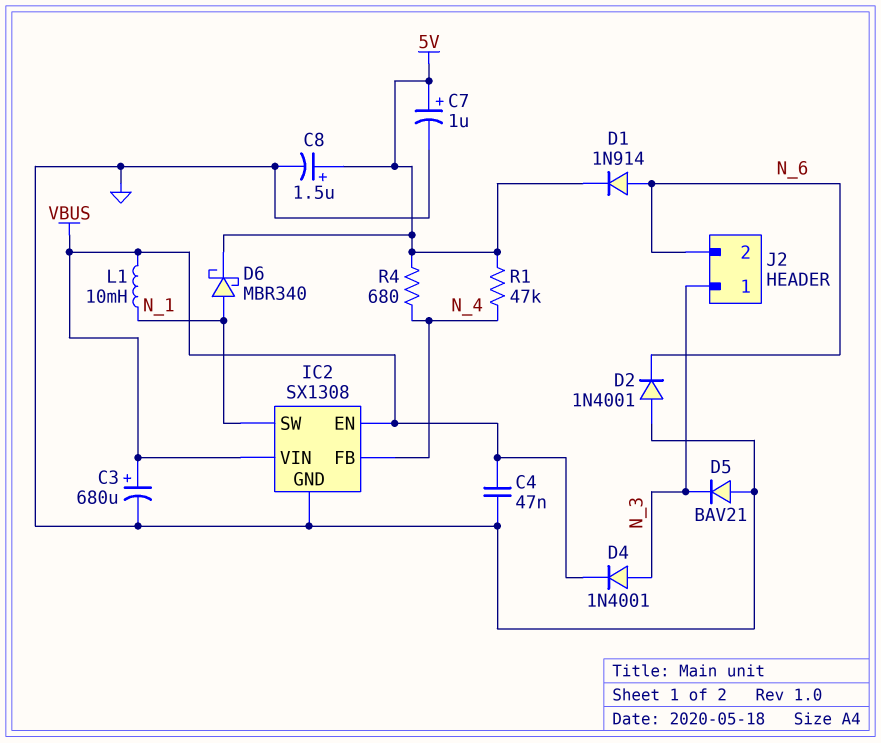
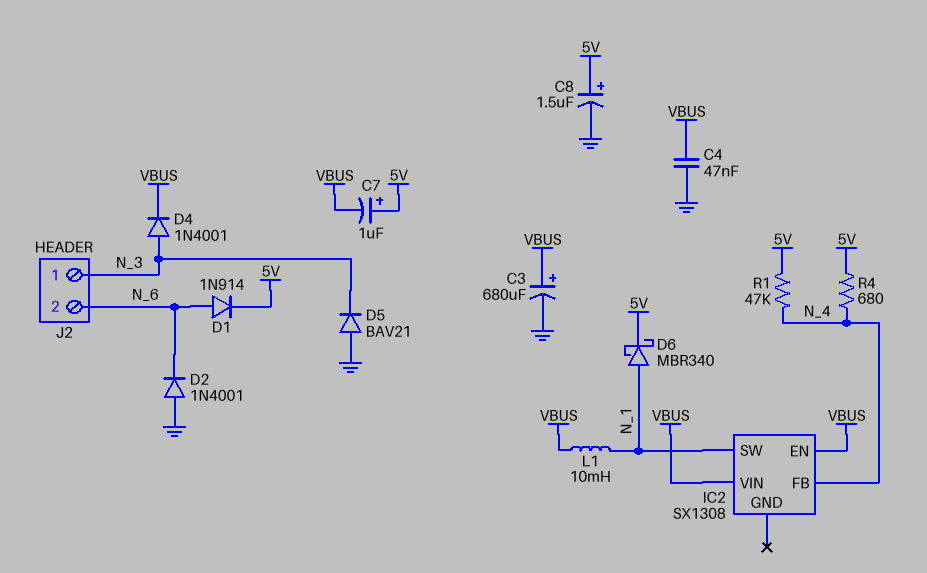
C7: 1uF (plus 5V, minus GND) -> 1uF (plus 5V, minus VBUS)
IC2 pin GND: GND -> none

